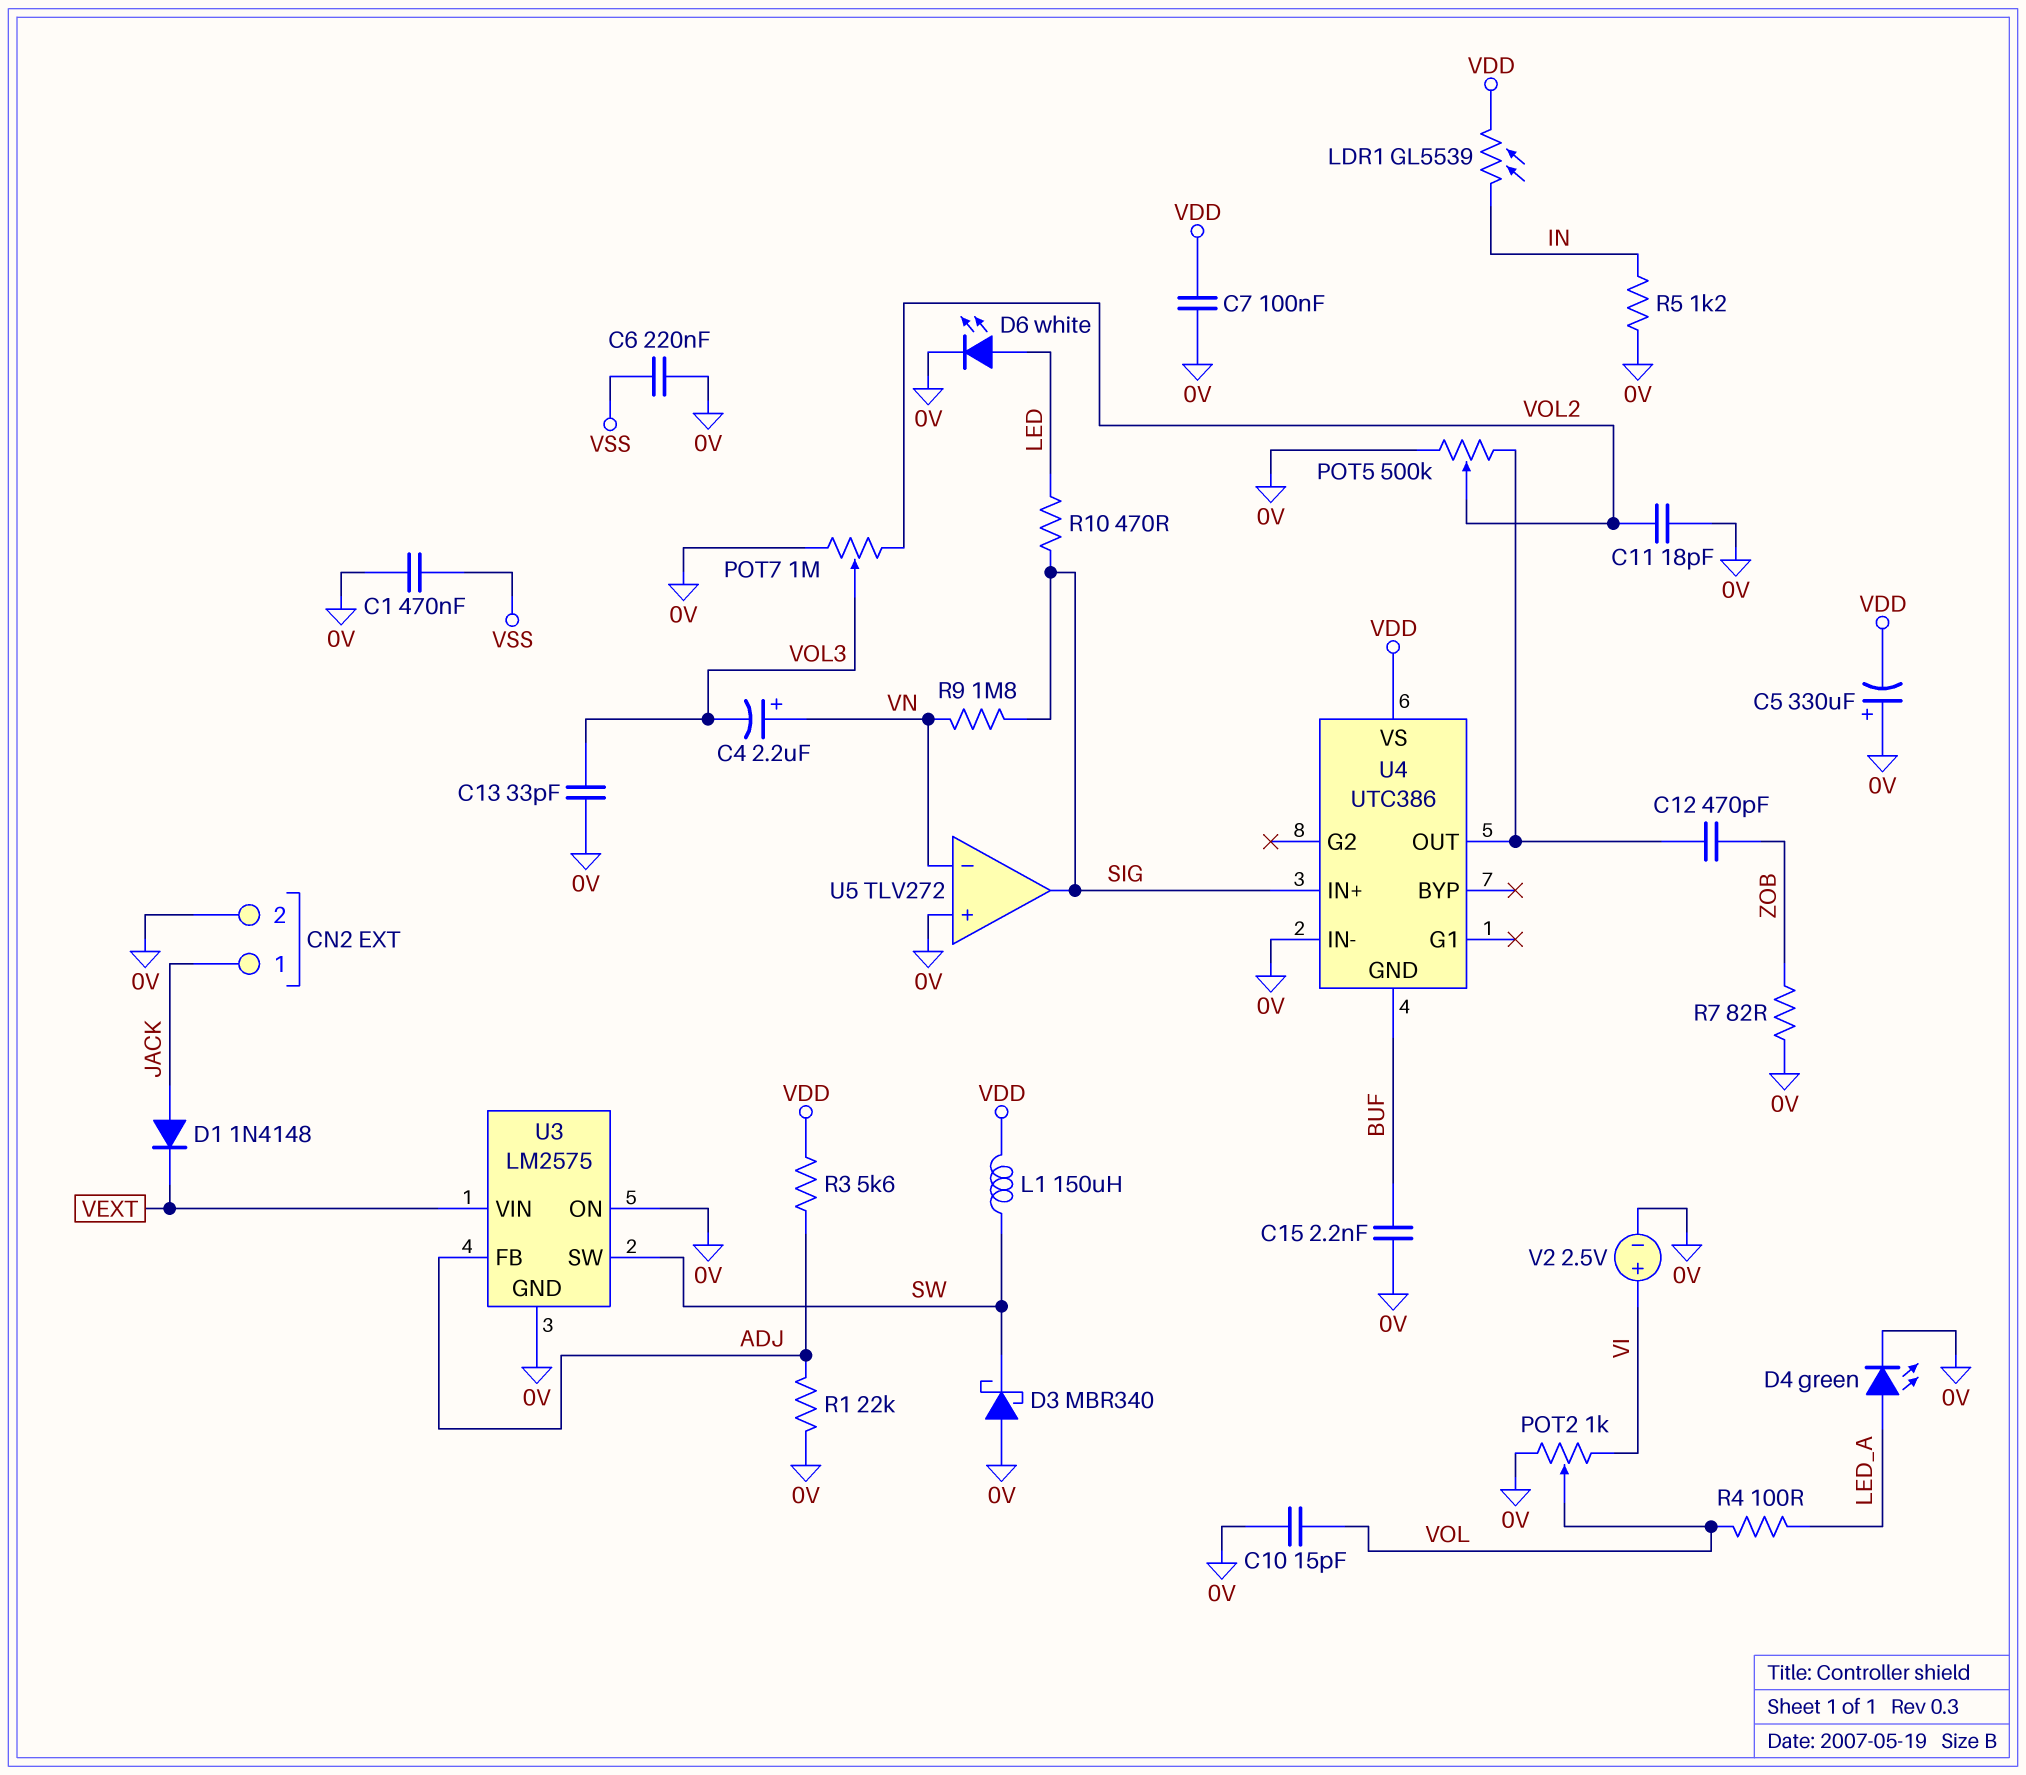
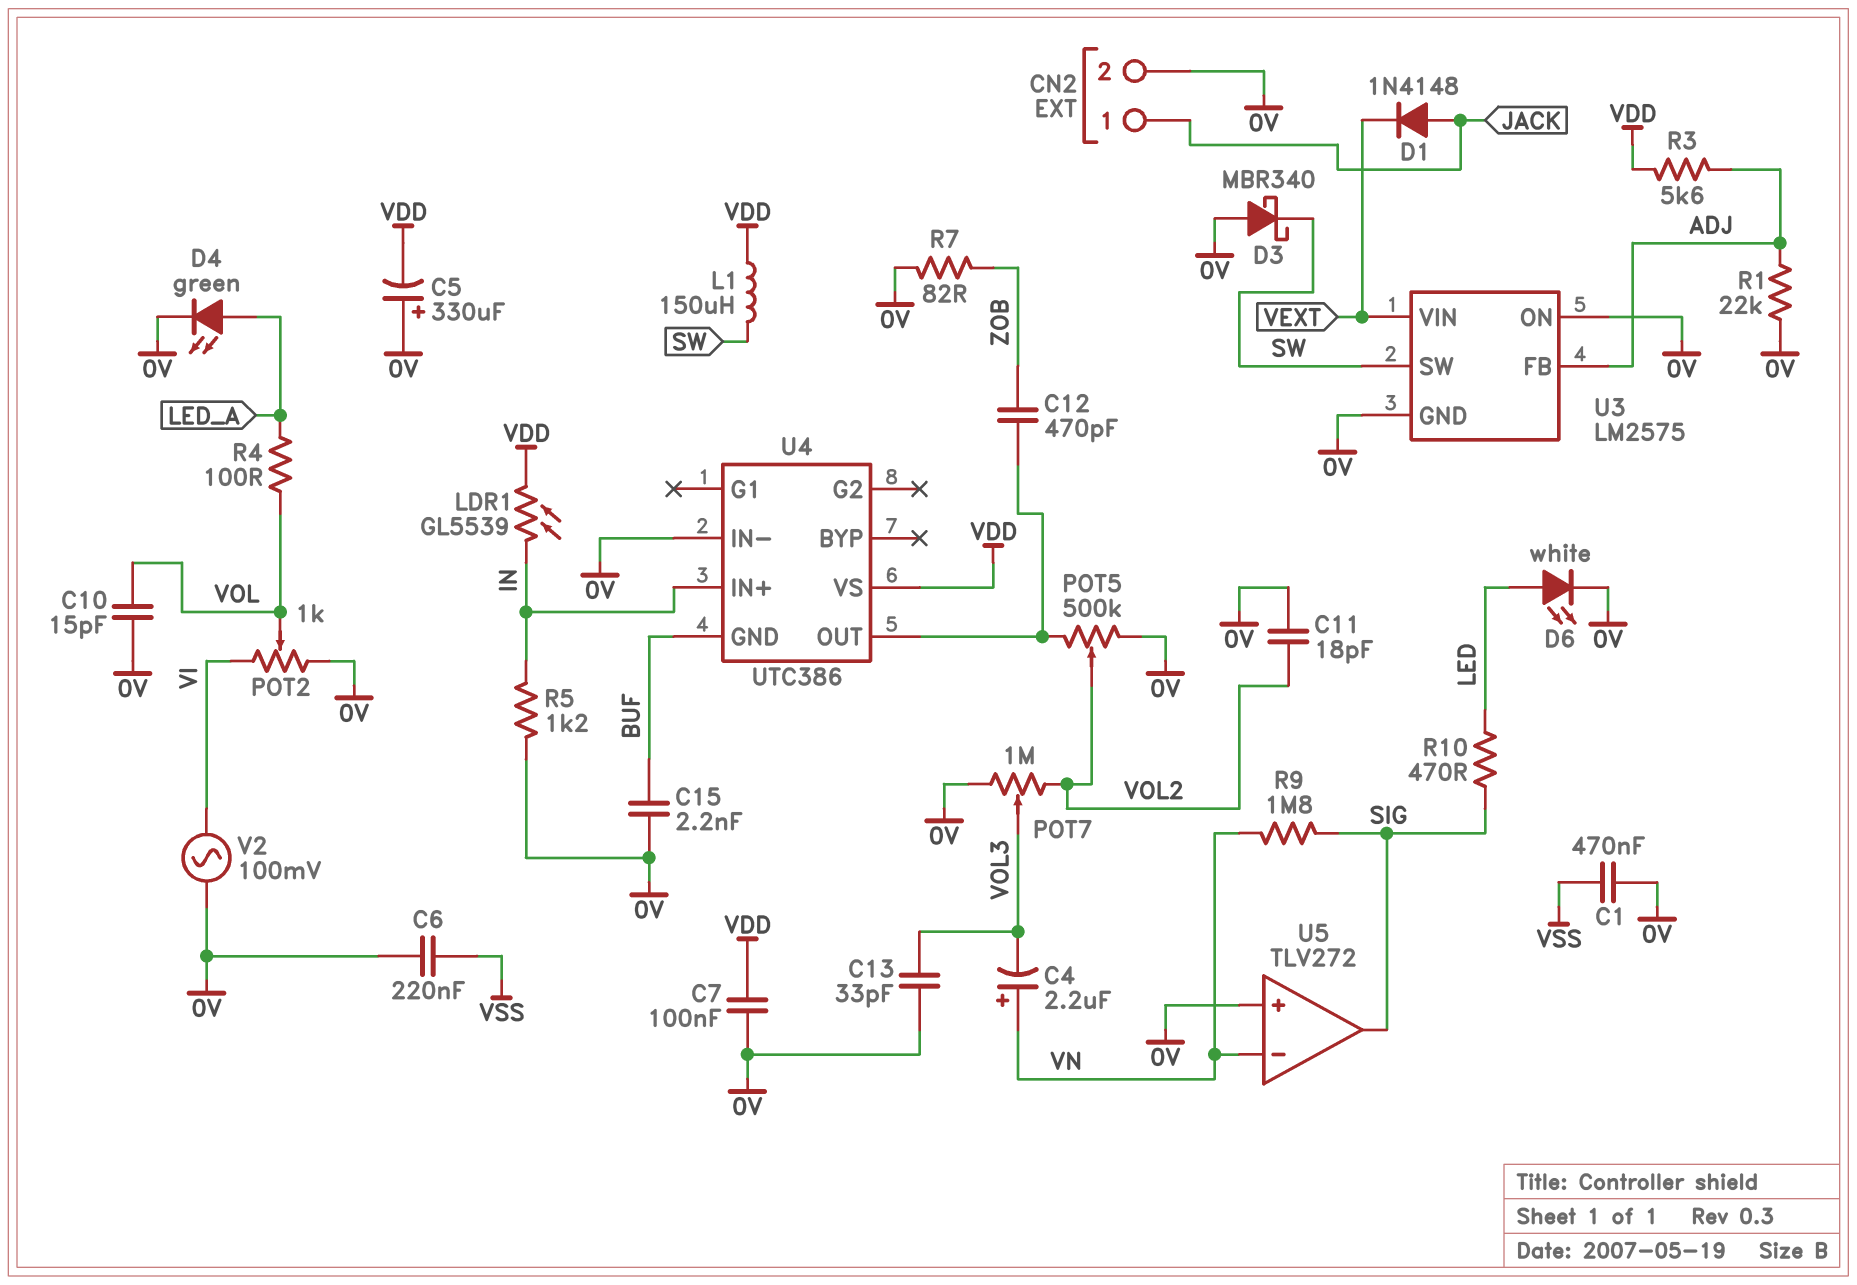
U4 pin IN+: SIG -> IN
V2: 2.5V (plus VI, minus 0V) -> AC 100mV (0V, VI)

